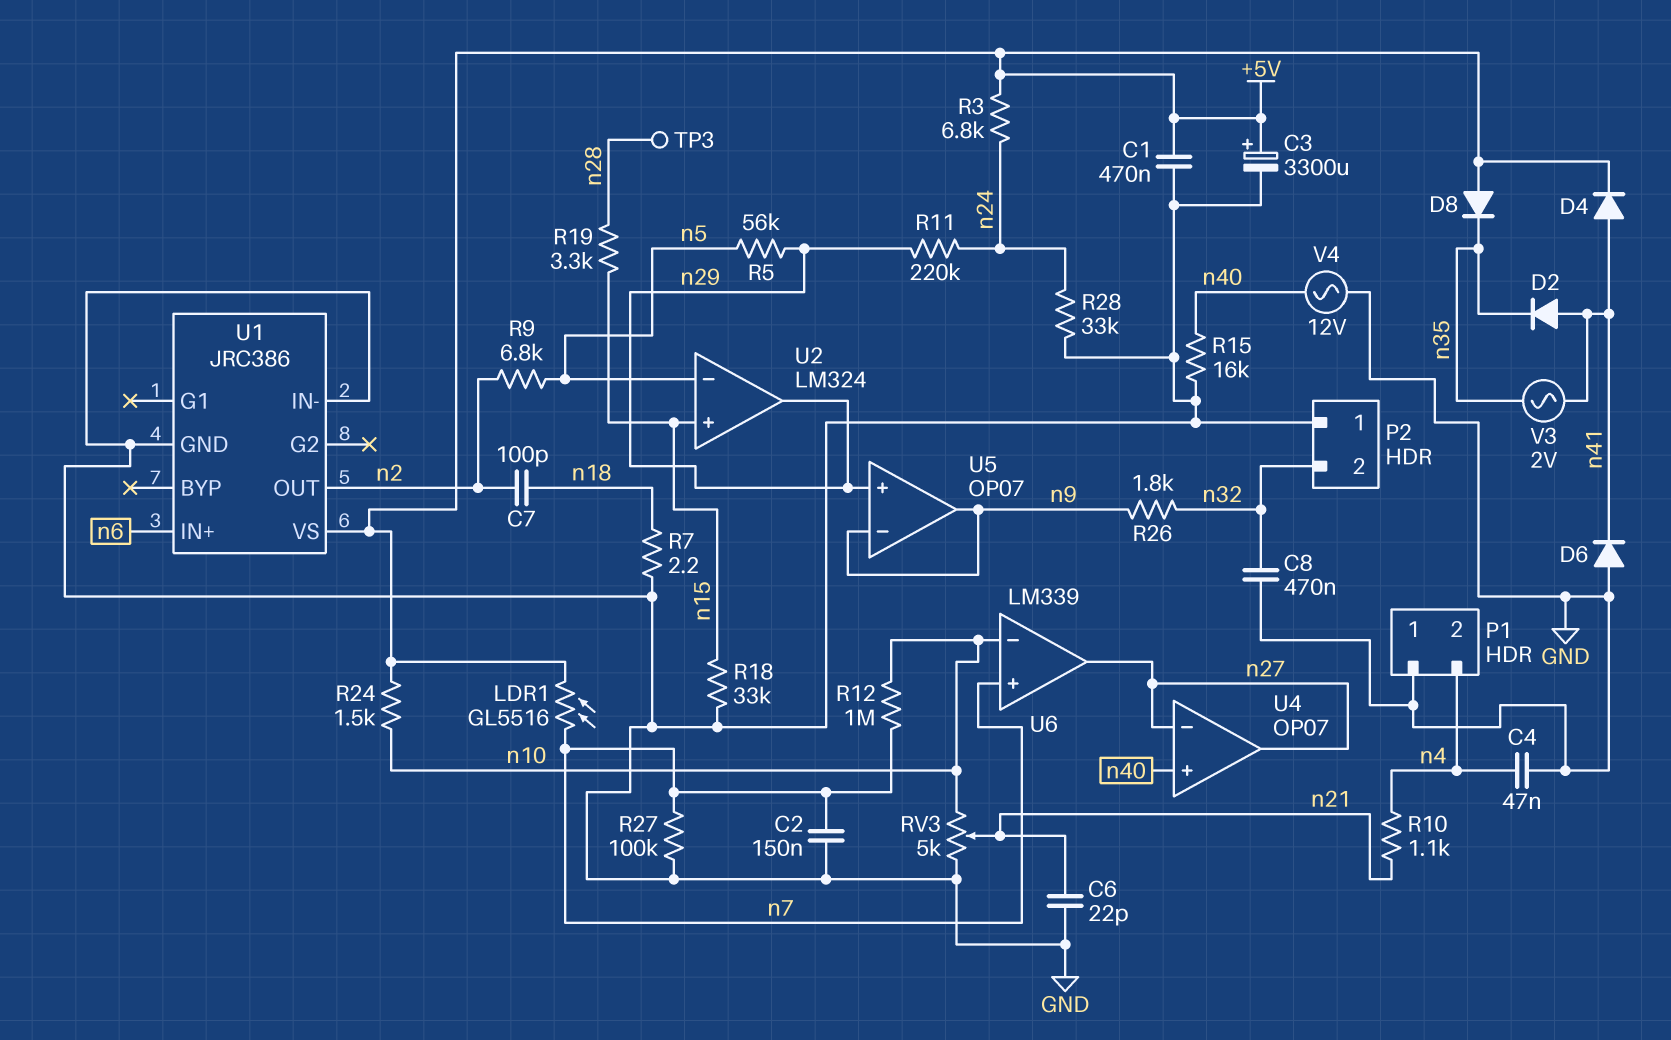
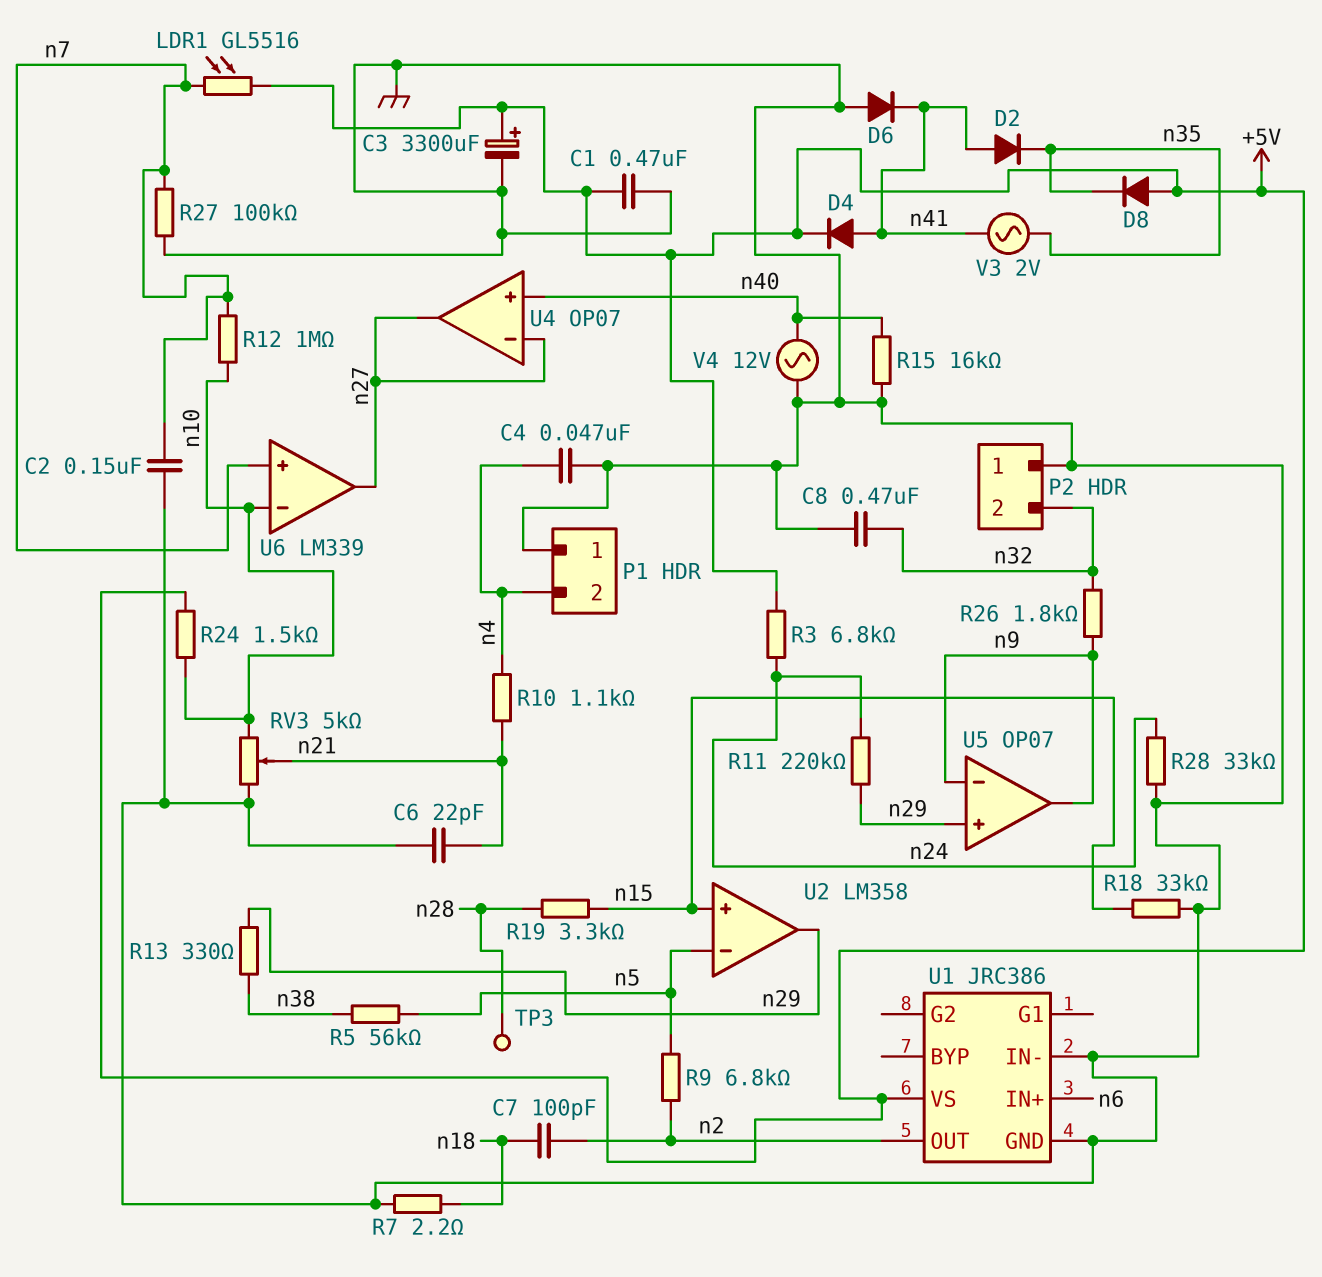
R5: 56k (n5, n29) -> 56k (n5, n38)
R13: none -> 330 (n29, n38)
U2: LM324 -> LM358

